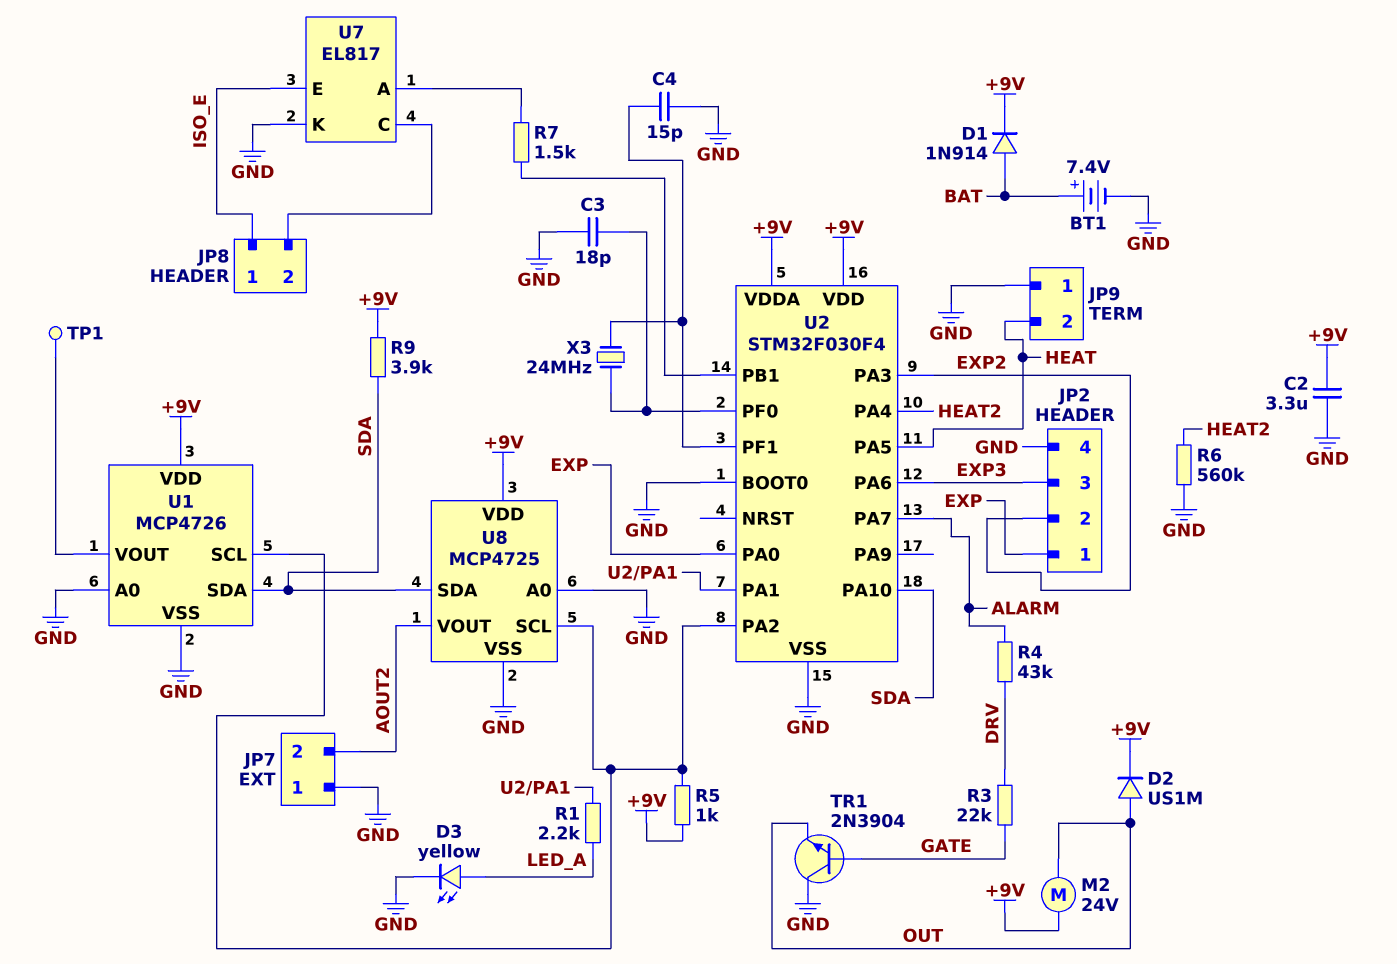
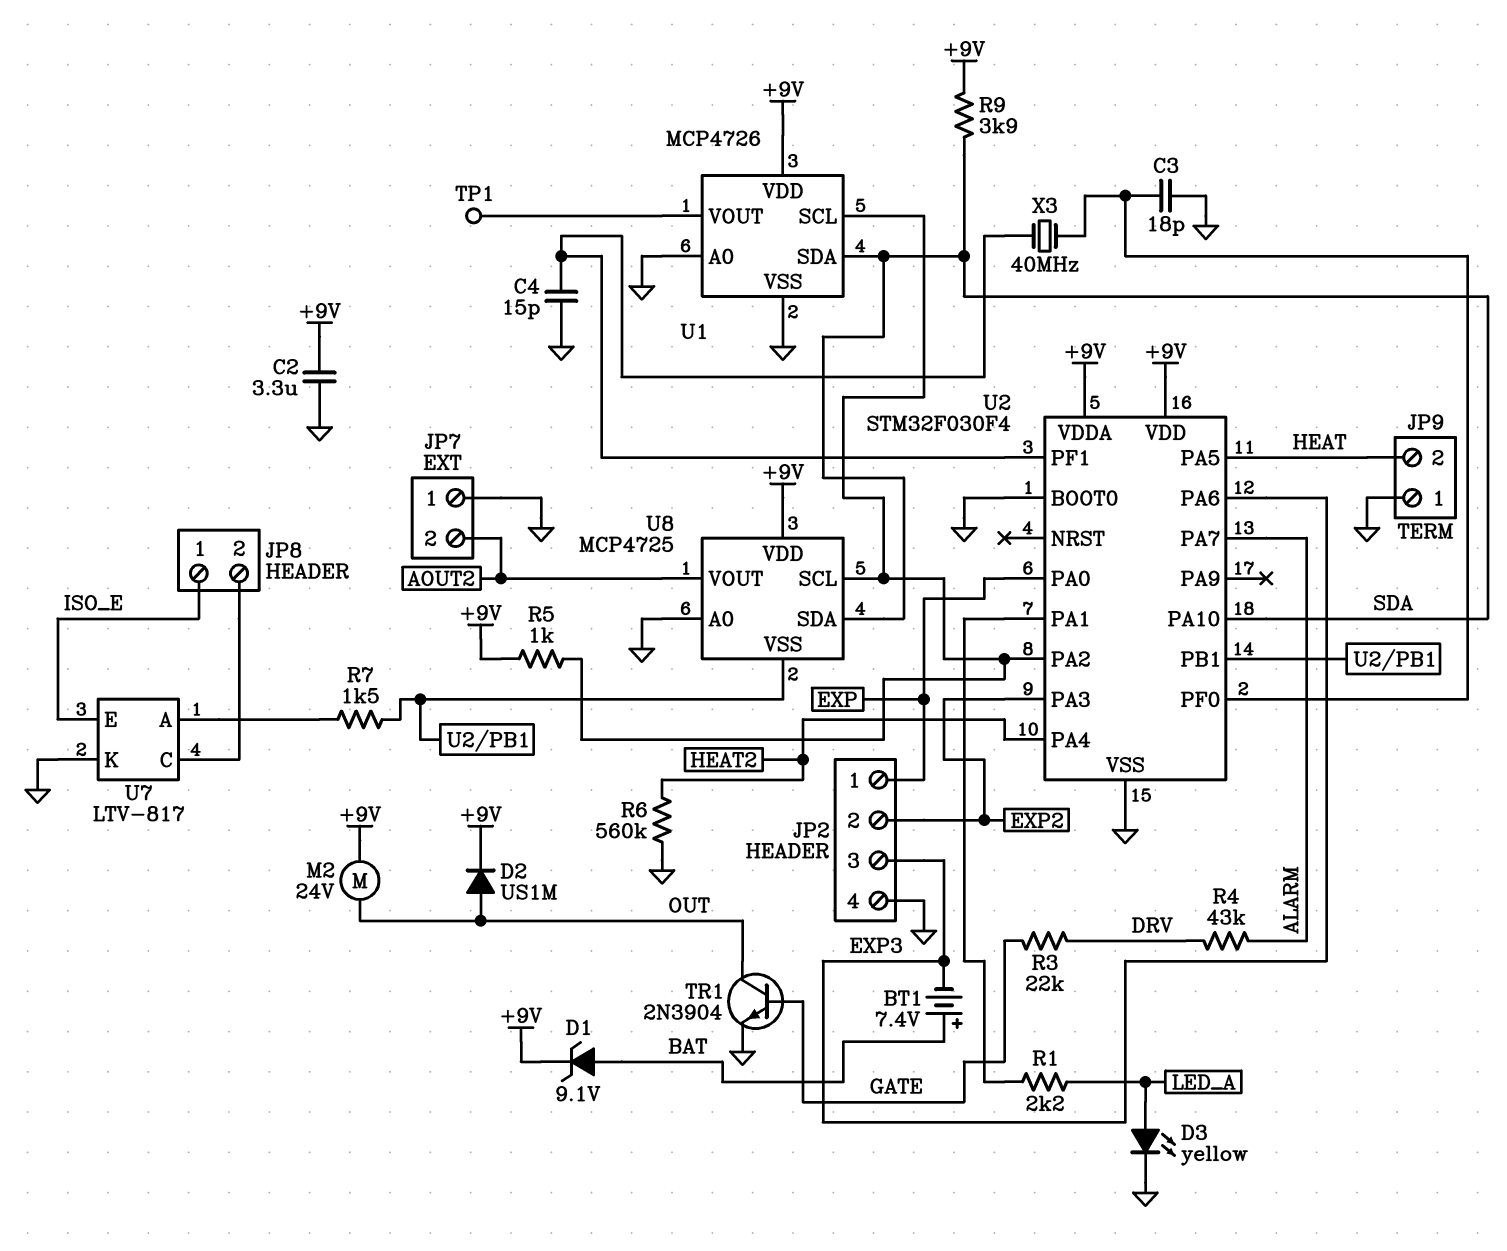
BT1: 7.4V (plus BAT, minus GND) -> 7.4V (plus BAT, minus EXP3)
D1: diode 1N914 (A BAT, K +9V) -> zener 9.1V (A BAT, K +9V)
TR1: NPN 2N3904 (B GATE, C GND, E OUT) -> NPN 2N3904 (B GATE, C OUT, E GND)
U7: EL817 -> LTV-817
U8 pin VSS: GND -> U2/PB1
X3: 24MHz (U2/PF0, U2/PF1) -> 40MHz (U2/PF0, U2/PF1)

